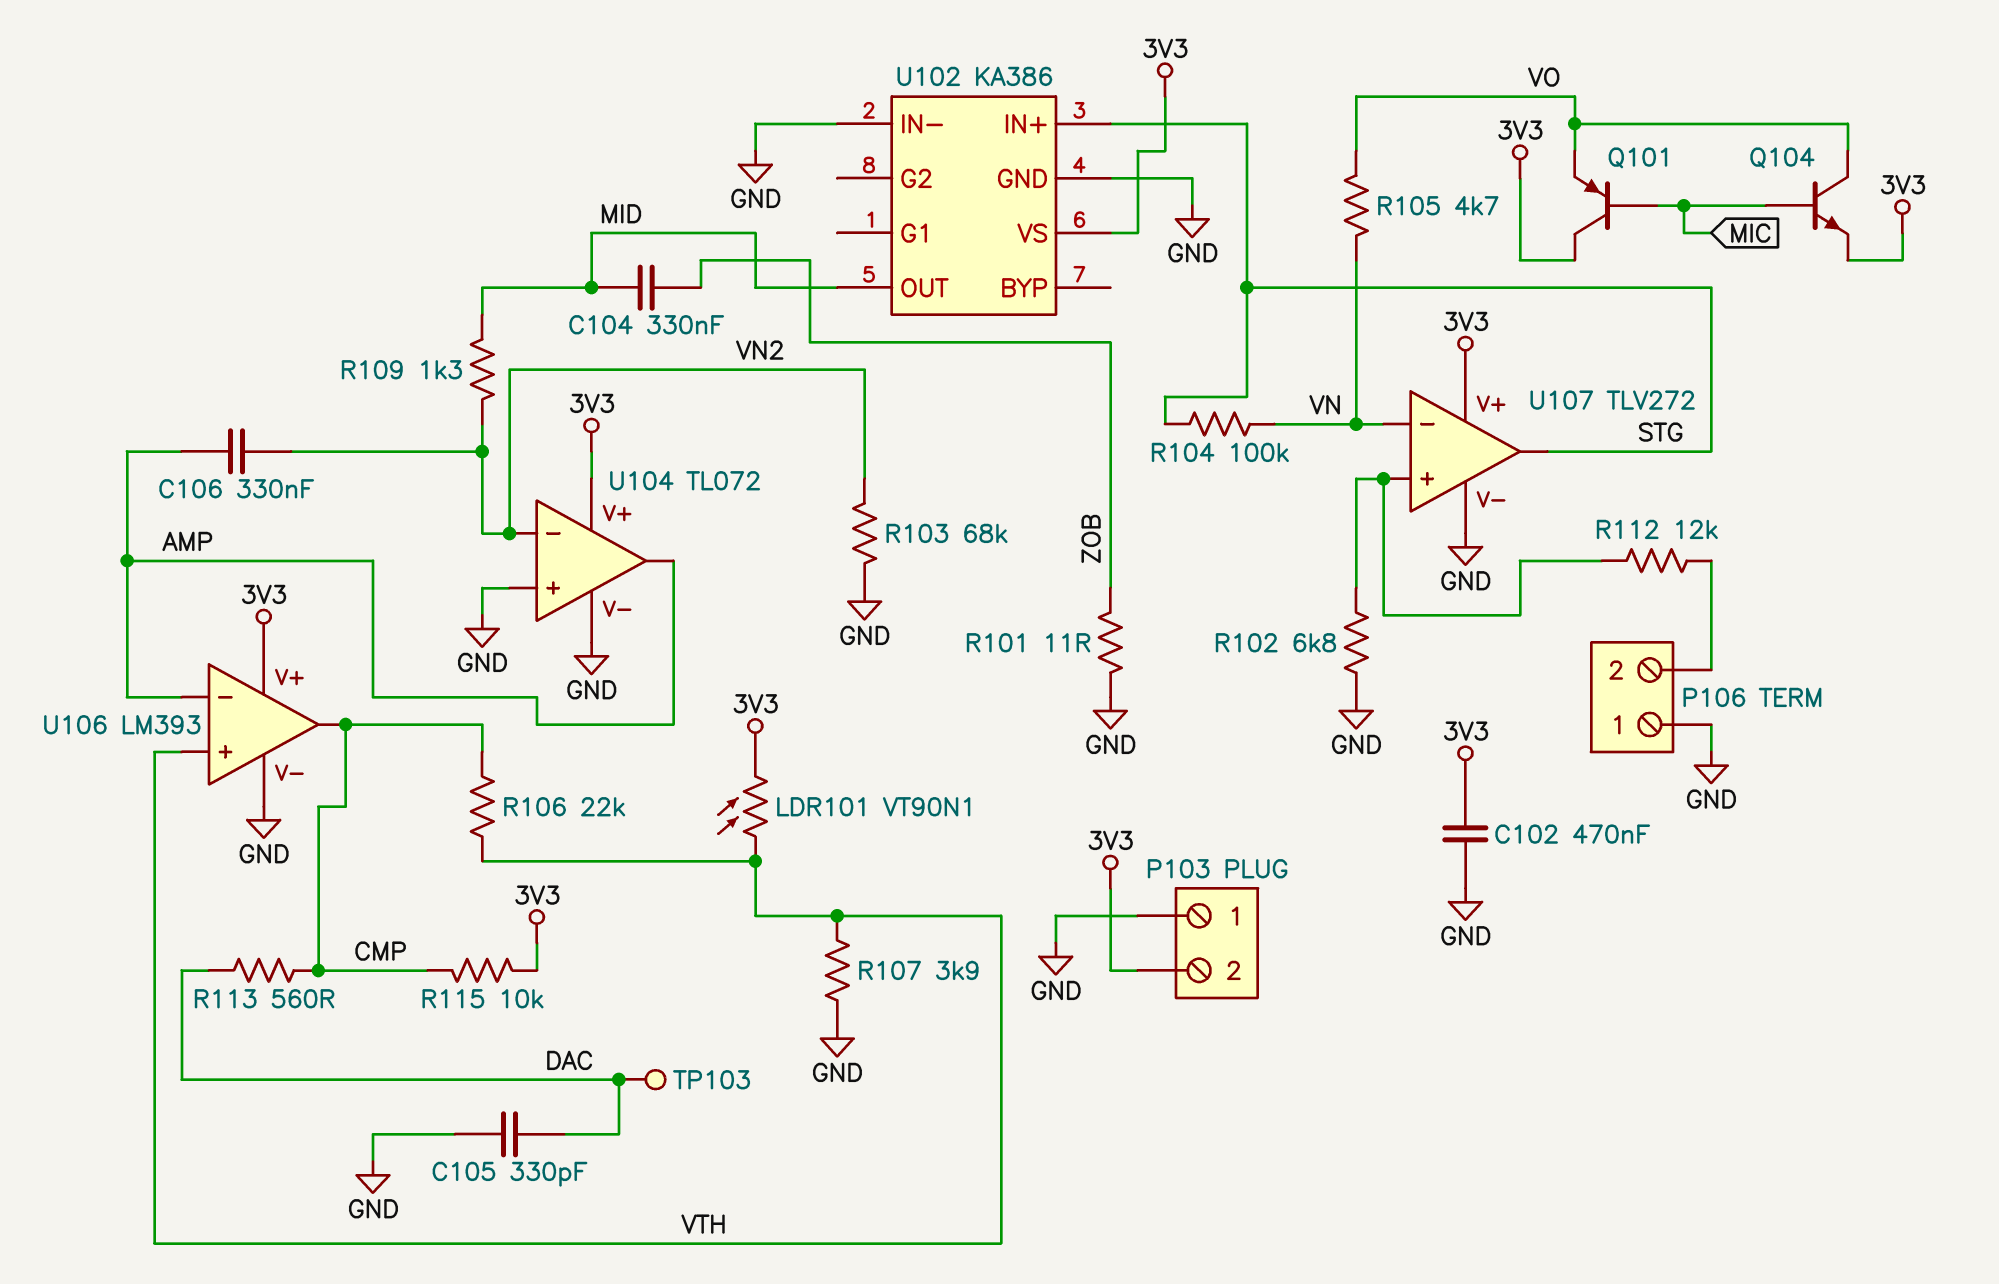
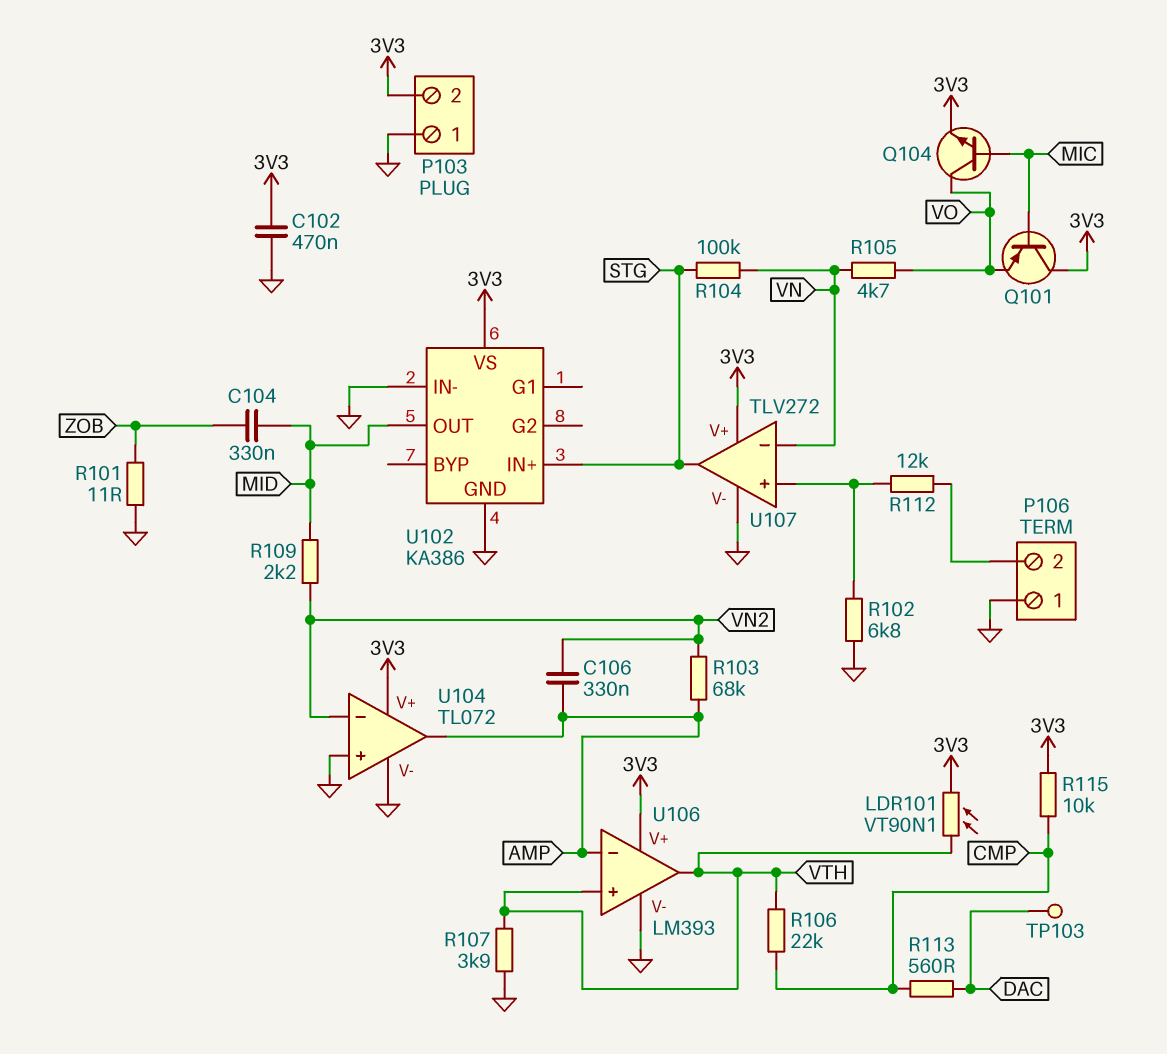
C105: 330pF (DAC, GND) -> none
R103: 68k (GND, VN2) -> 68k (AMP, VN2)
R109: 1.3k (MID, VN2) -> 2.2k (MID, VN2)
U106 pin out: CMP -> VTH

